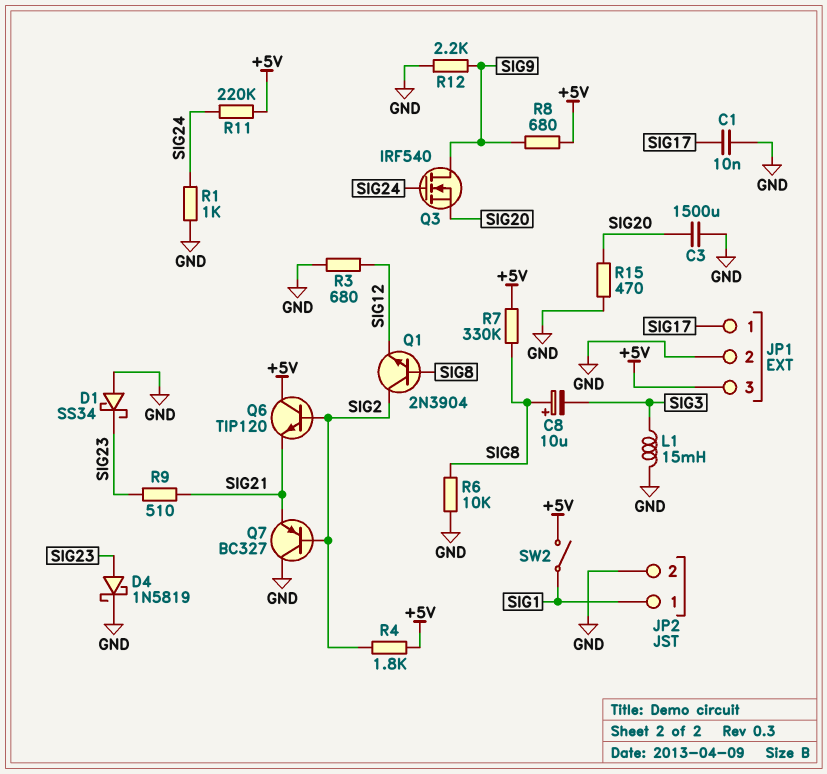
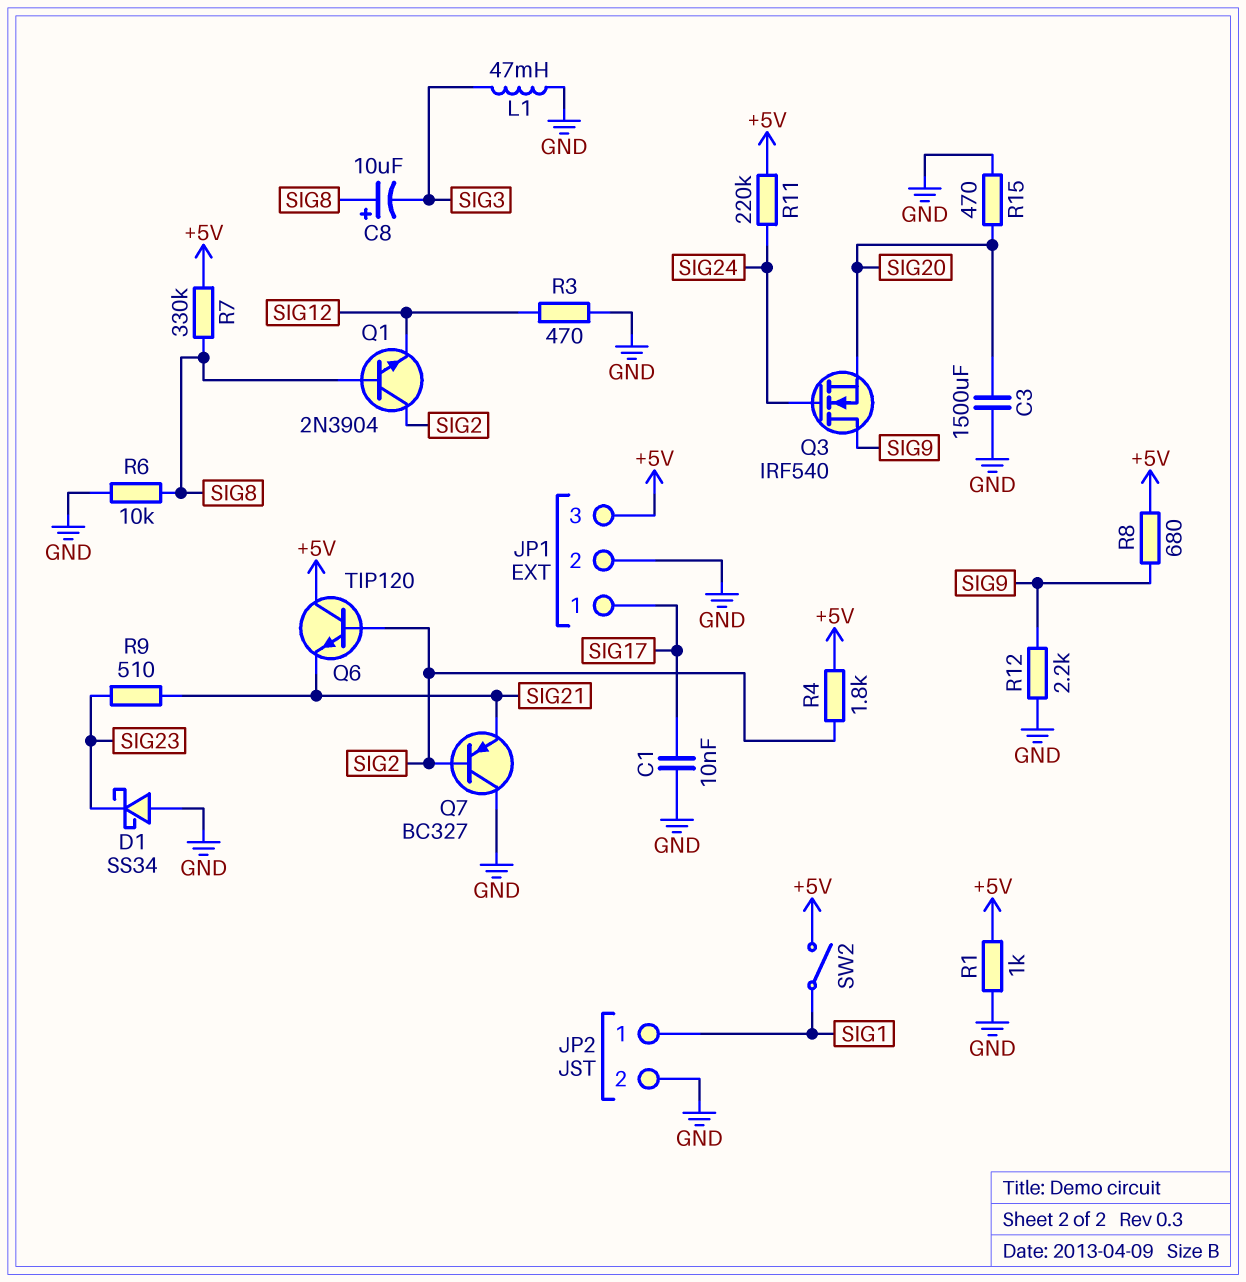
D4: schottky 1N5819 (A SIG23, K GND) -> none
L1: 15mH (GND, SIG3) -> 47mH (GND, SIG3)
R1: 1k (GND, SIG24) -> 1k (+5V, GND)
R3: 680 (GND, SIG12) -> 470 (GND, SIG12)

